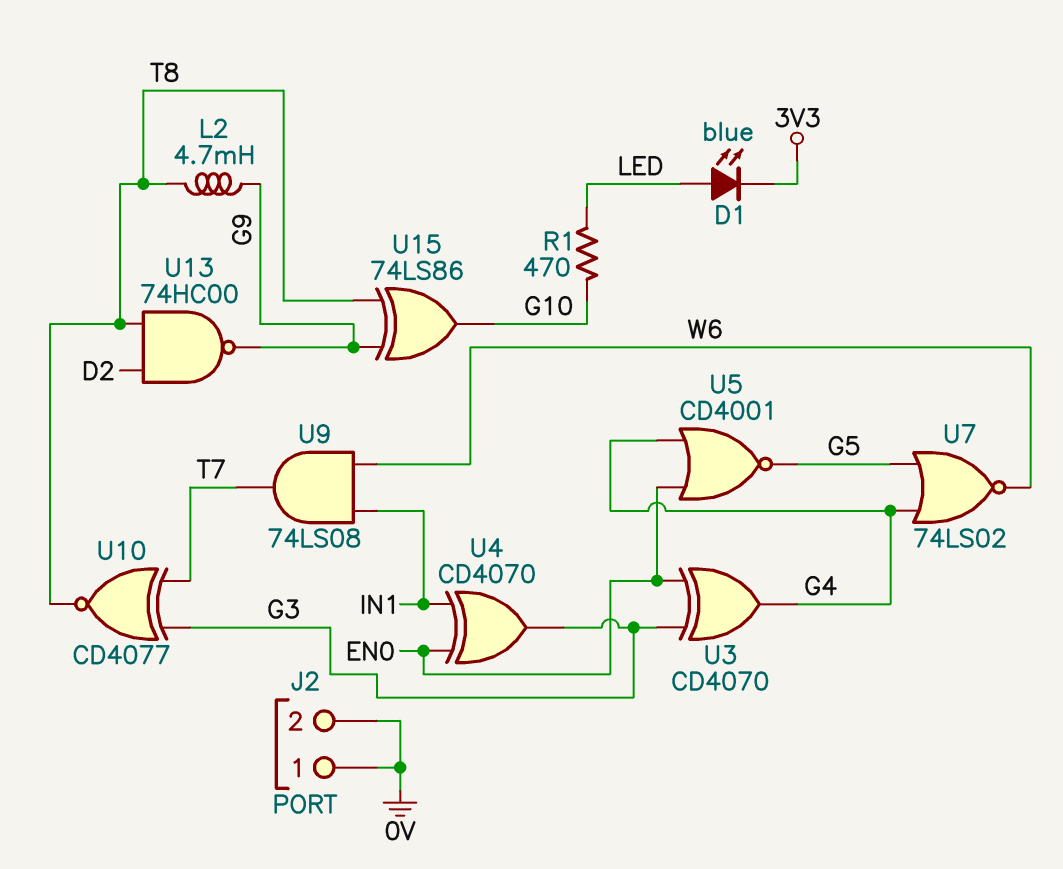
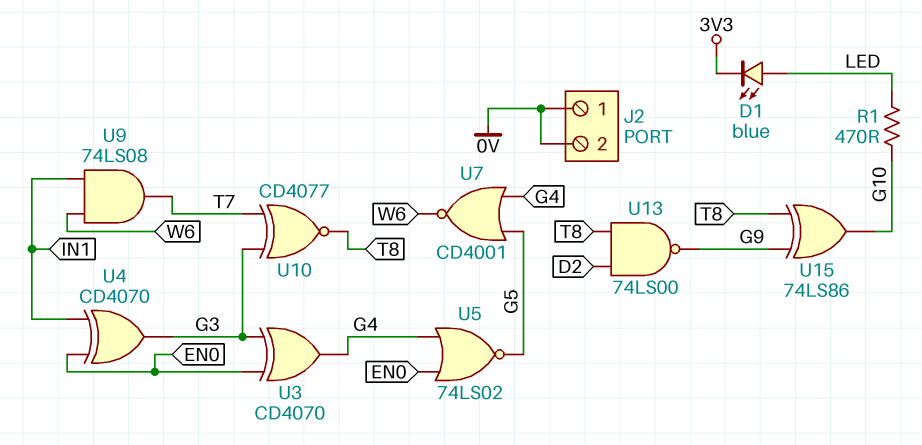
L2: 4.7mH (G9, T8) -> none
U5: NOR CD4001 (in EN0, in G4, out G5) -> NOR 74LS02 (in EN0, in G4, out G5)
U7: NOR 74LS02 (in G4, in G5, out W6) -> NOR CD4001 (in G4, in G5, out W6)
U13: NAND 74HC00 (in D2, in T8, out G9) -> NAND 74LS00 (in D2, in T8, out G9)

